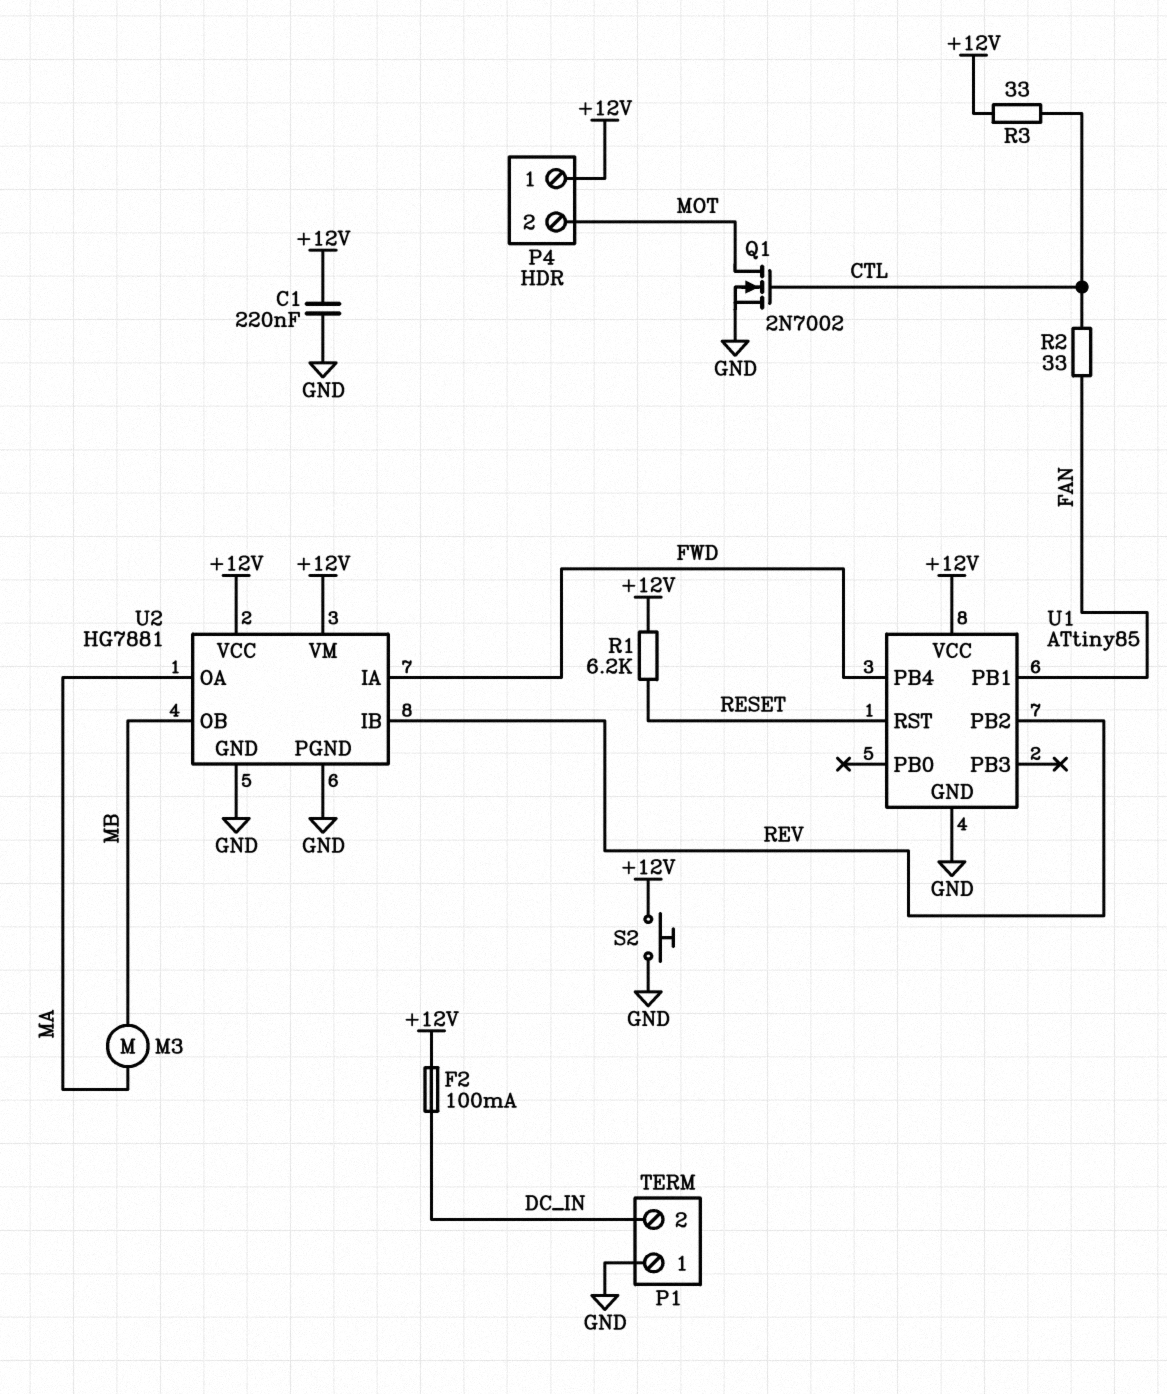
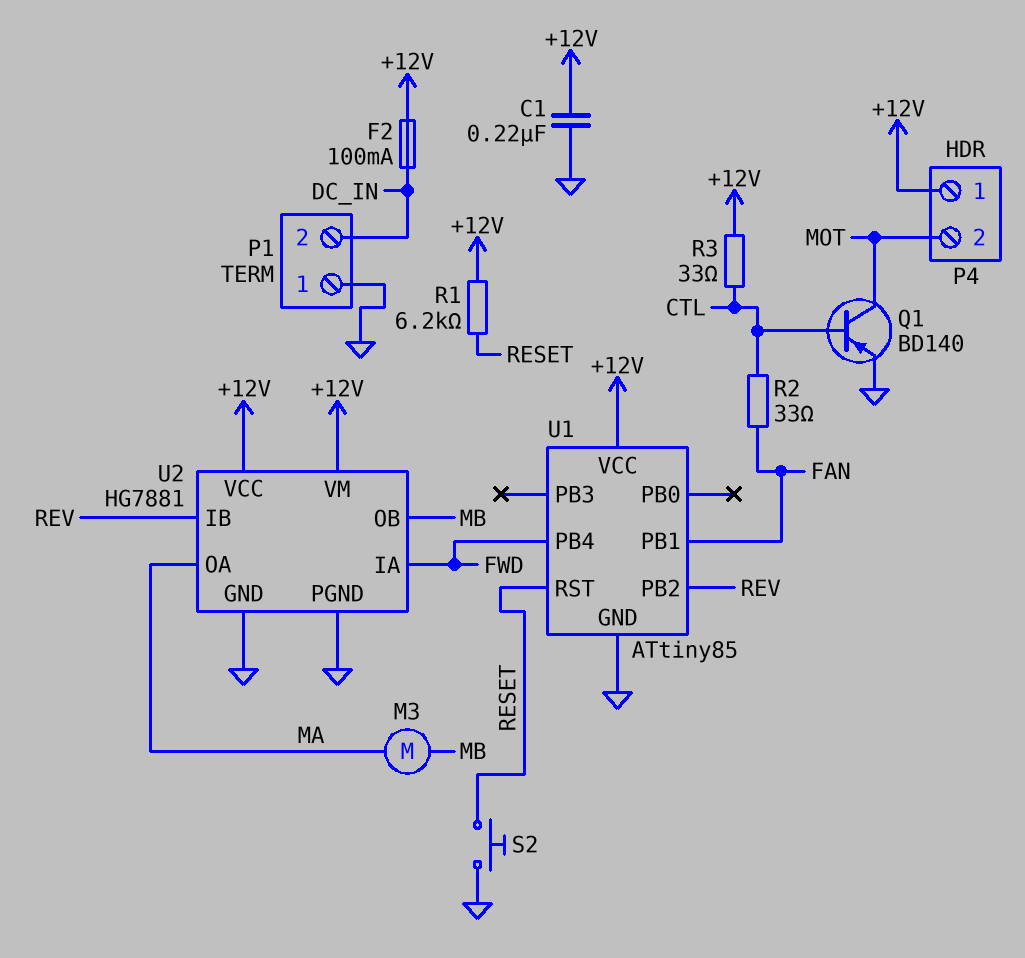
Q1: NMOS 2N7002 (G CTL, D MOT, S GND) -> PNP BD140 (B CTL, C MOT, E GND)
S2: button (+12V, GND) -> button (GND, RESET)

